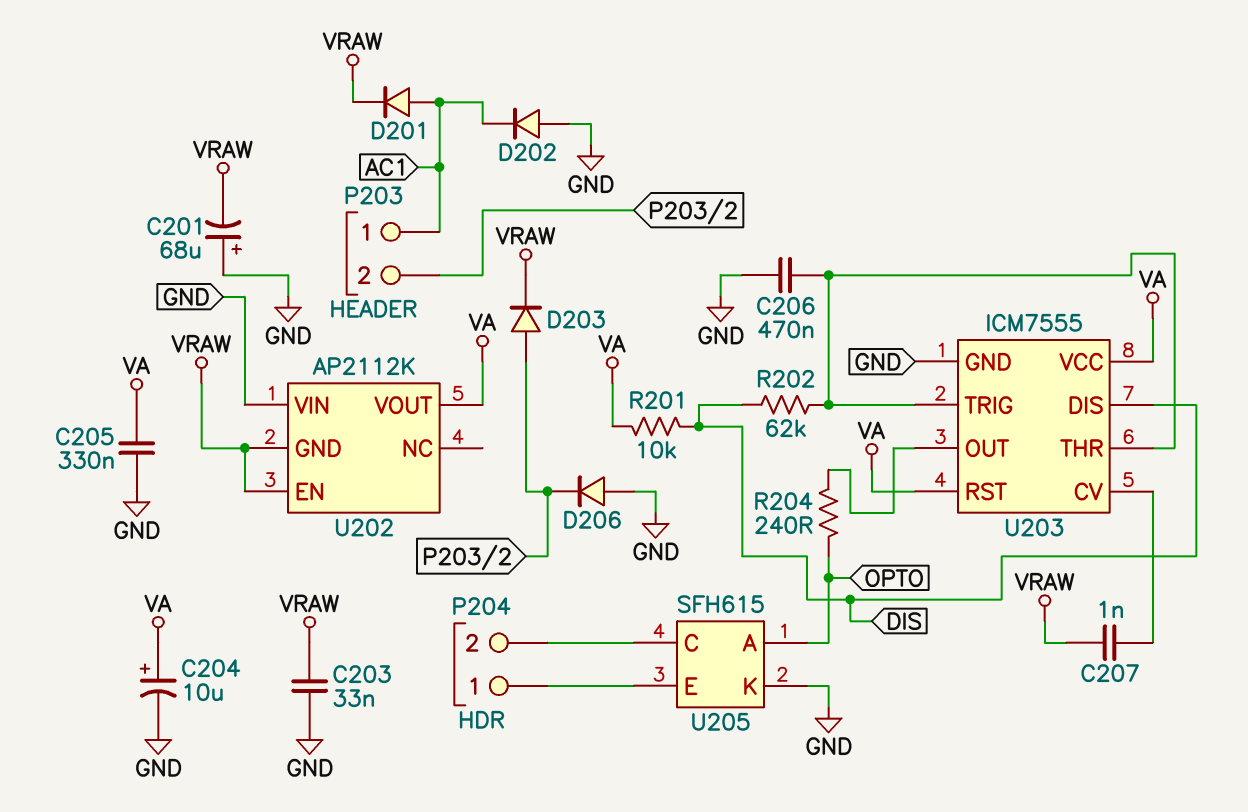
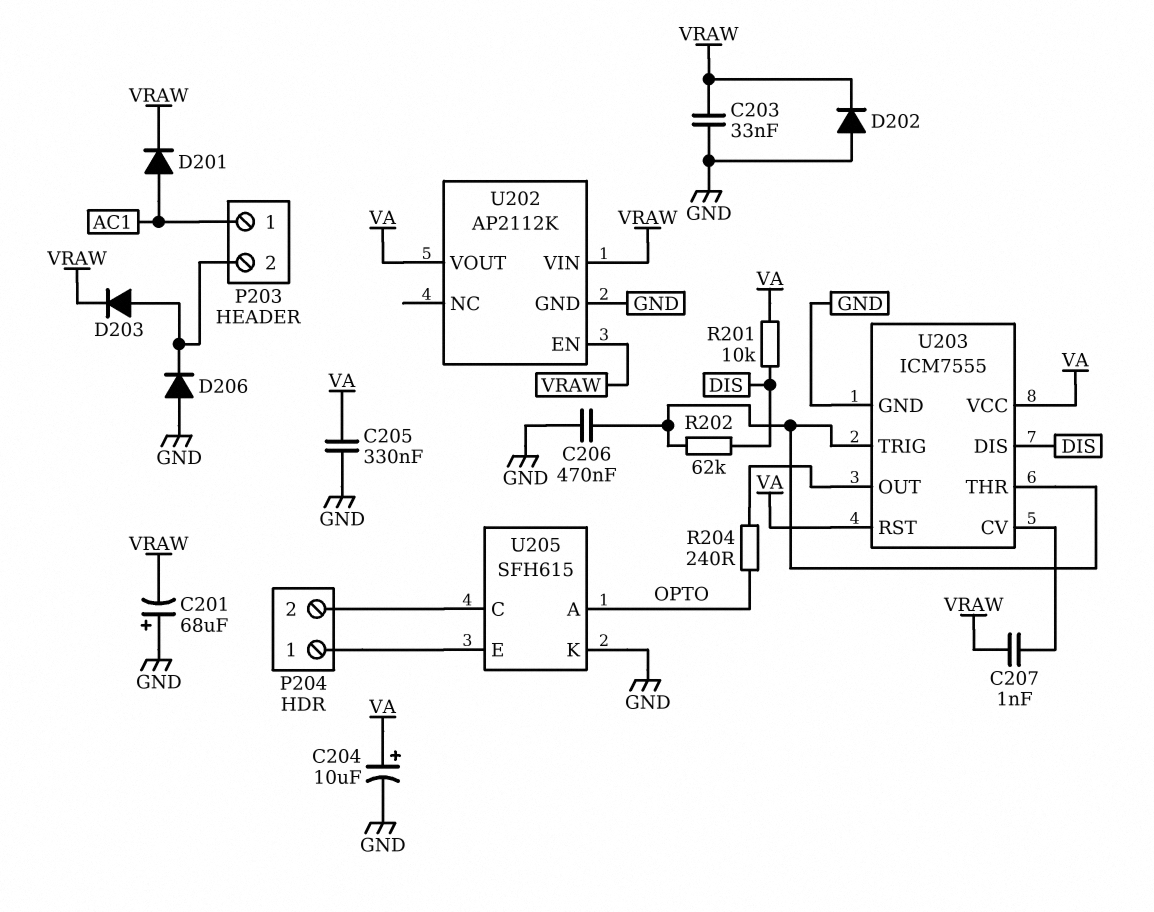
D202: diode (A GND, K AC1) -> diode (A GND, K VRAW)
U202 pin GND: VRAW -> GND
U202 pin VIN: GND -> VRAW

